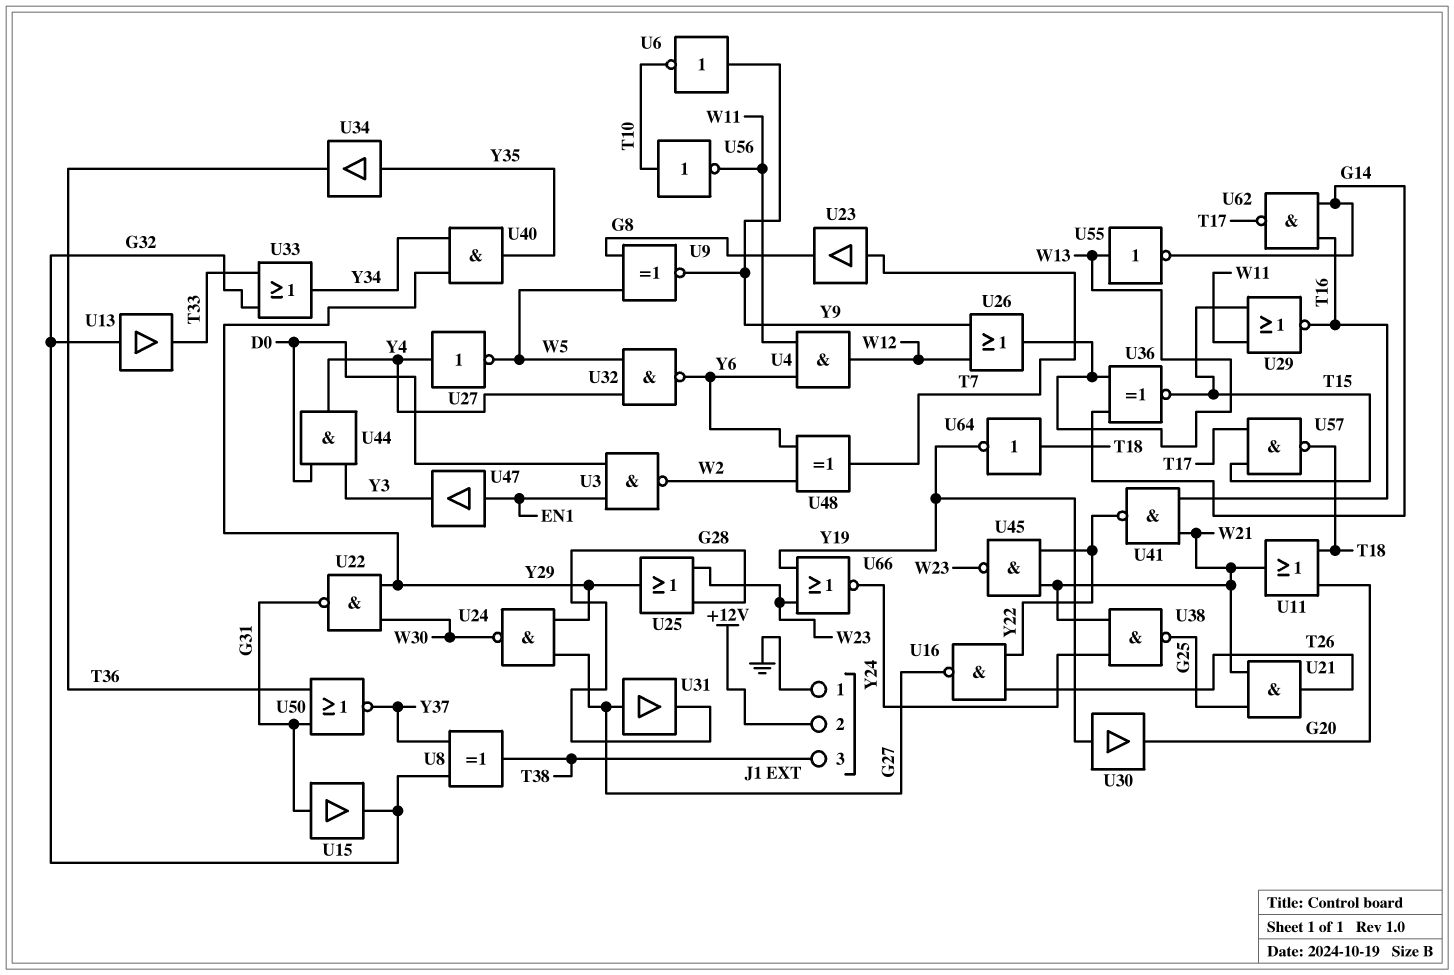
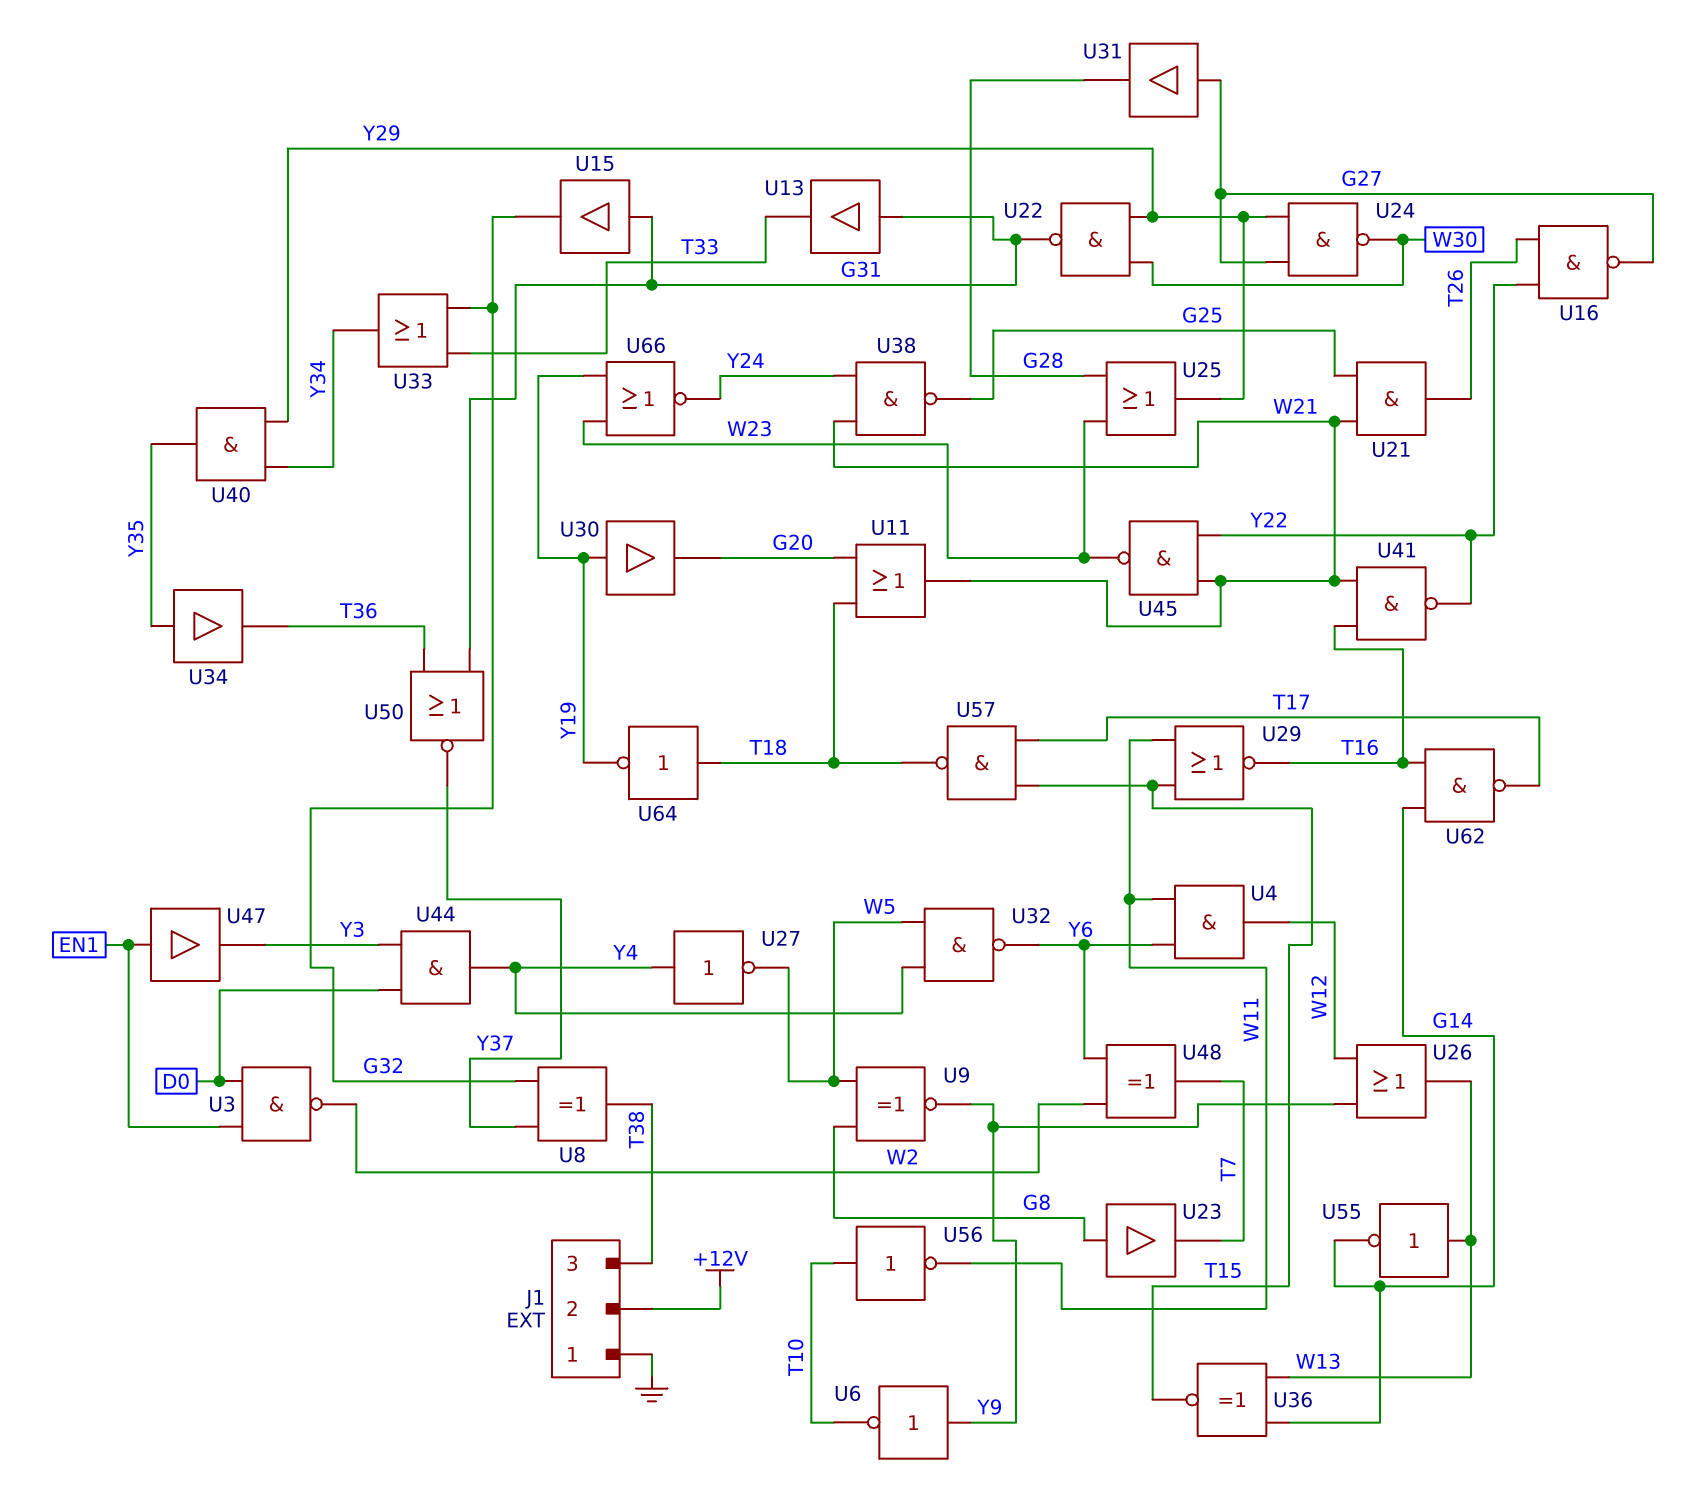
U13: buffer (in G32, out T33) -> buffer (in G31, out T33)
U23: buffer (in T7, out G8) -> buffer (in G8, out T7)

